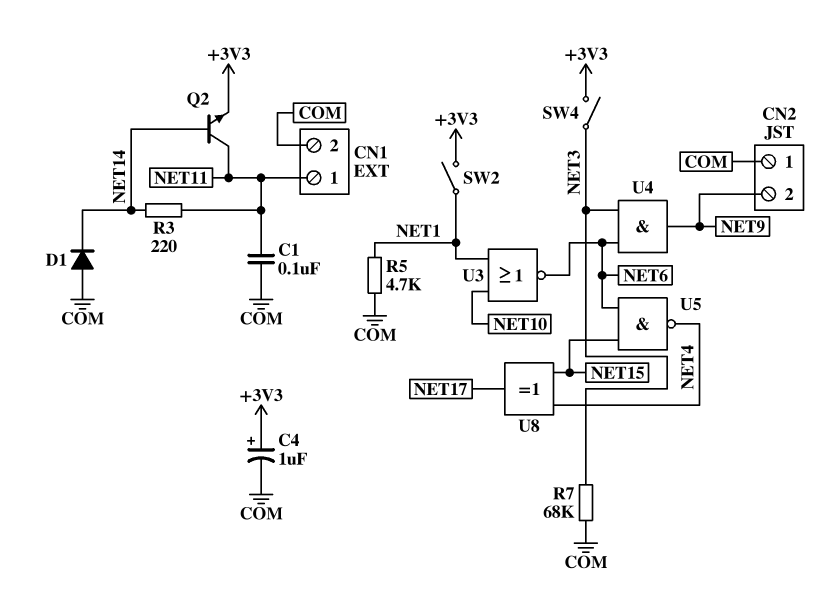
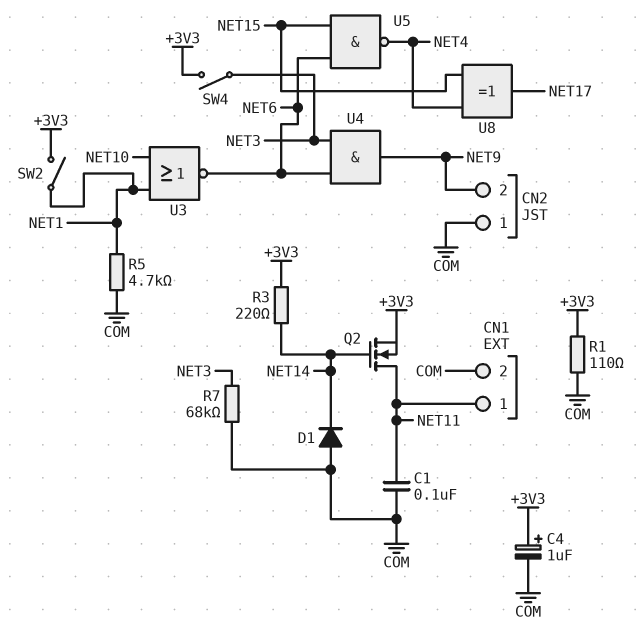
Q2: NPN (B NET14, C NET11, E +3V3) -> NMOS (G NET14, D NET11, S +3V3)
R1: none -> 110 (+3V3, COM)
R3: 220 (NET11, NET14) -> 220 (+3V3, NET14)

